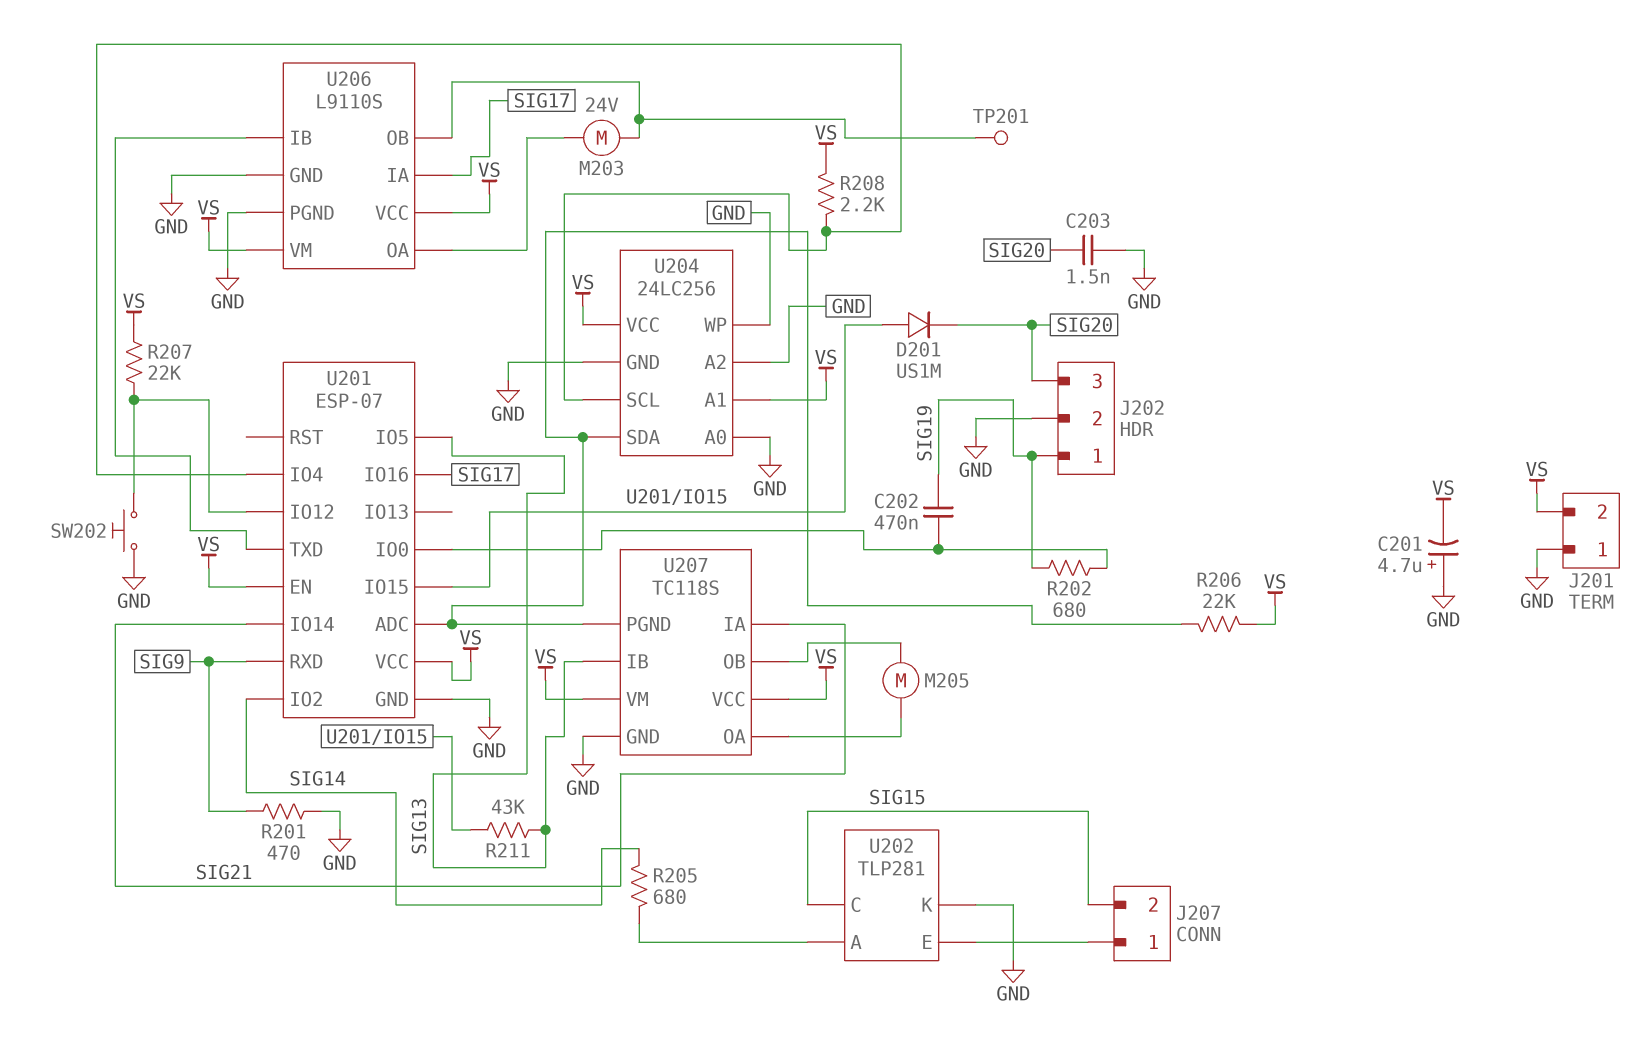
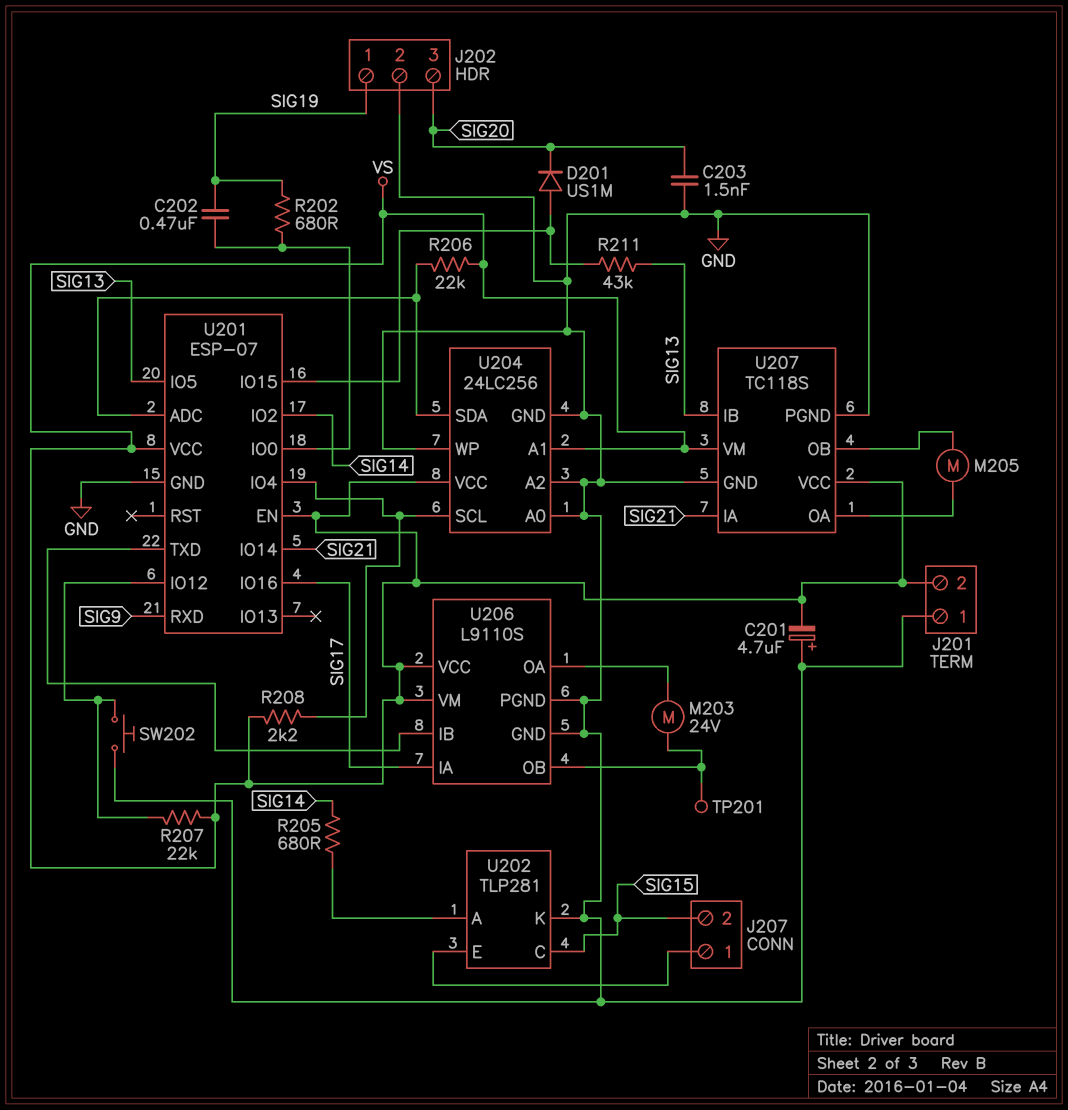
R201: 470 (GND, SIG9) -> none
U207 pin PGND: U201/ADC -> GND

